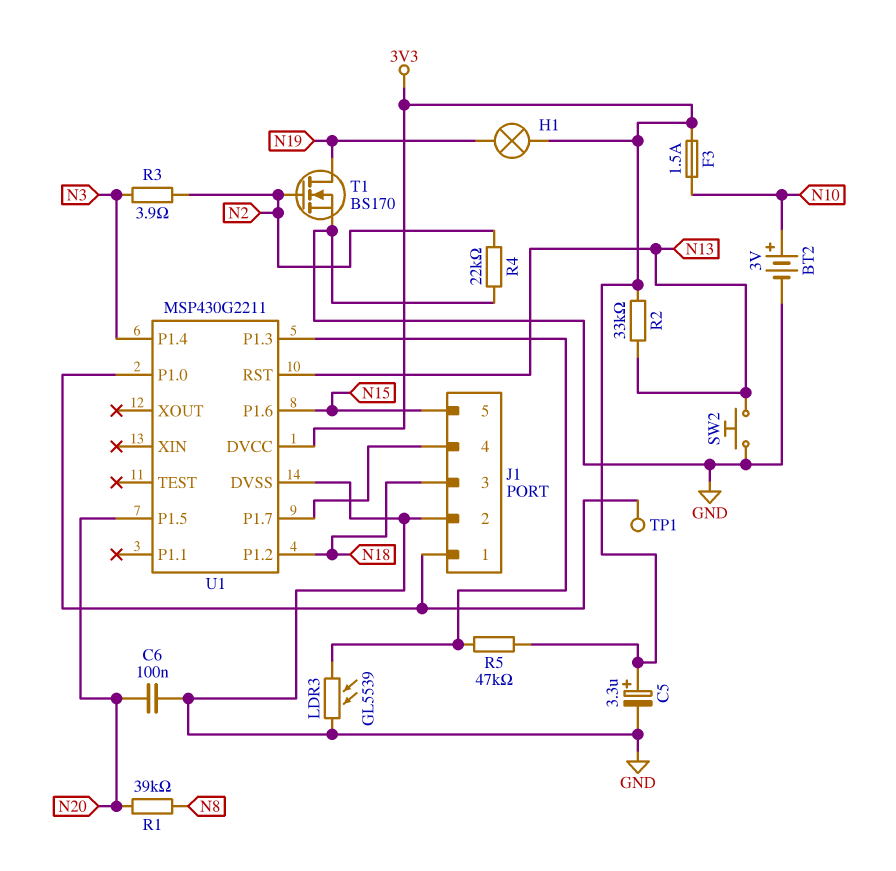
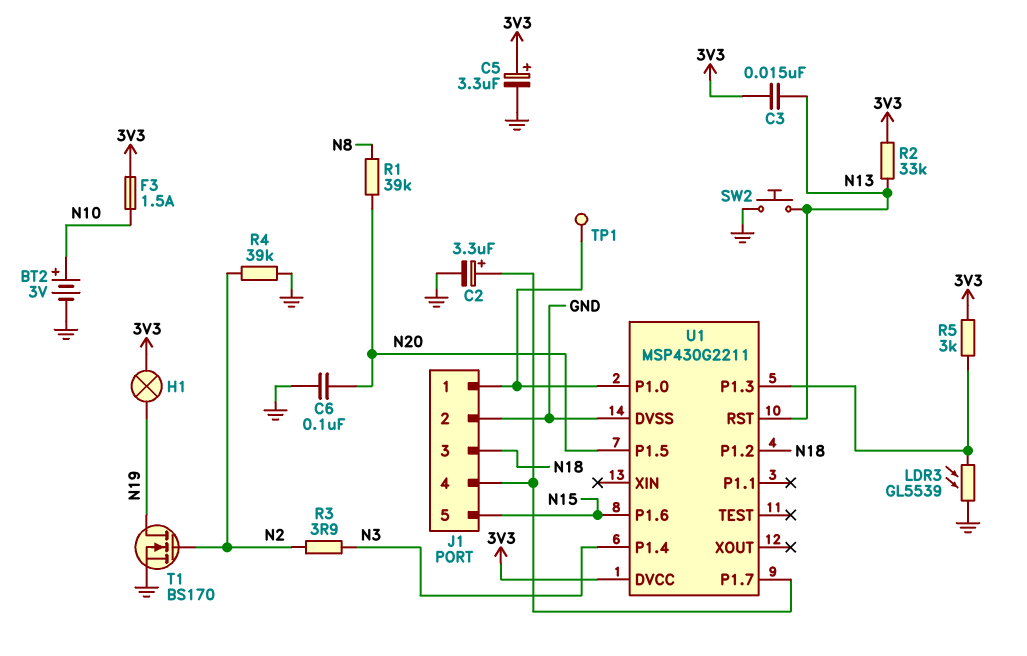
C2: none -> 3.3uF (plus J1/4, minus GND)
C3: none -> 15nF (3V3, N13)
R4: 22k (GND, N2) -> 39k (GND, N2)
R5: 47k (3V3, U1/P1.3) -> 3k (3V3, U1/P1.3)

